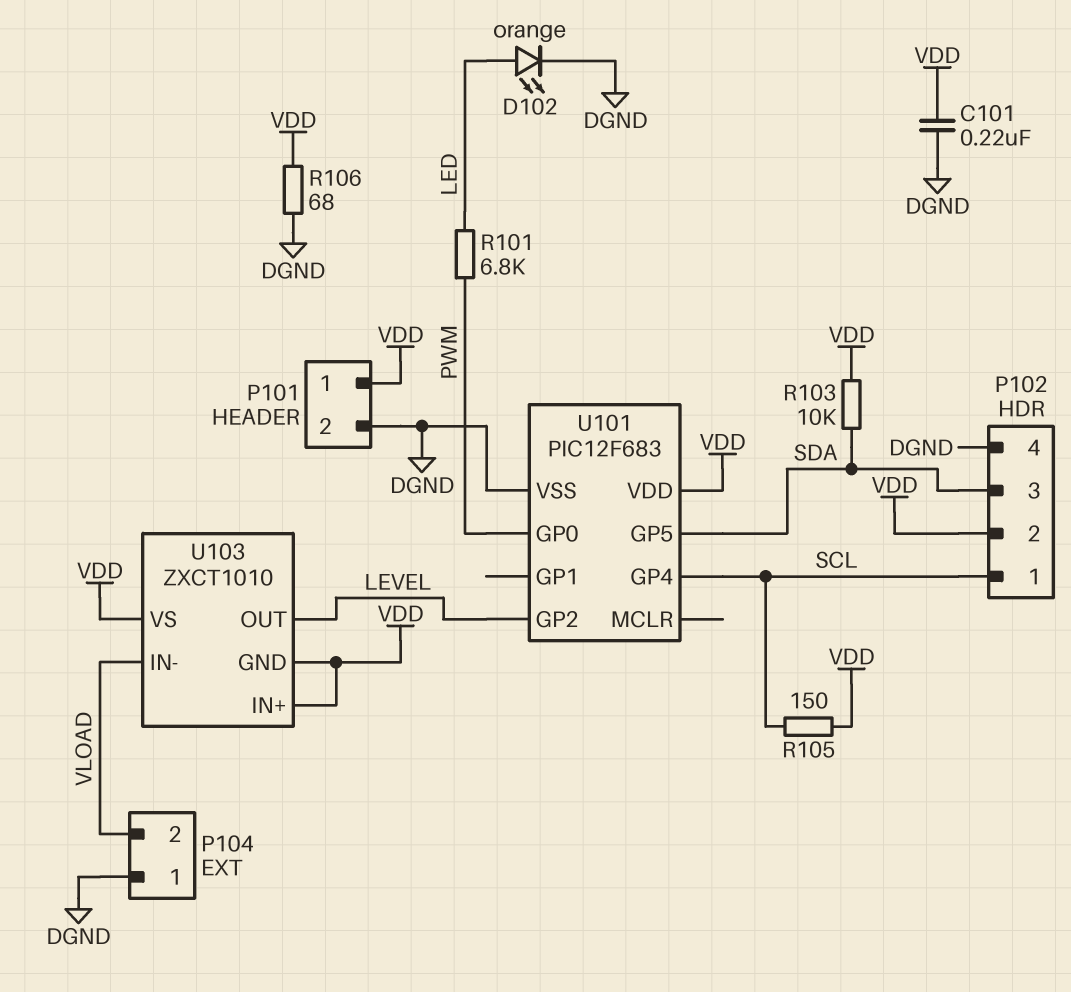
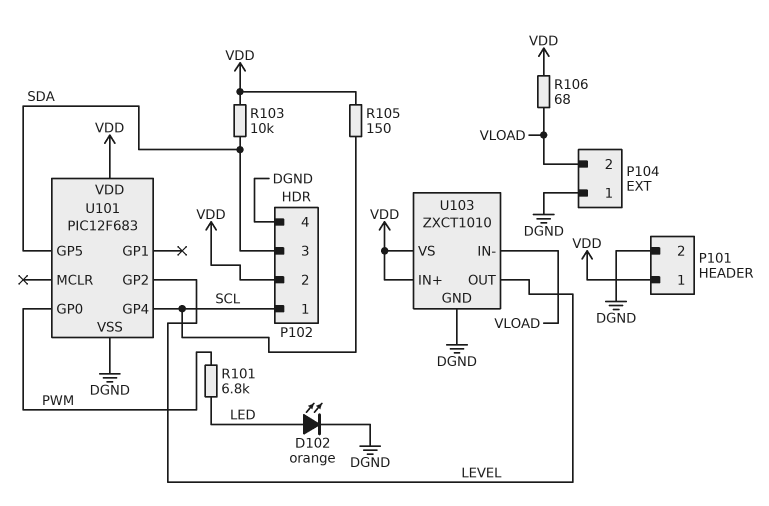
C101: 220nF (DGND, VDD) -> none
R106: 68 (DGND, VDD) -> 68 (VDD, VLOAD)
U103 pin GND: VDD -> DGND

